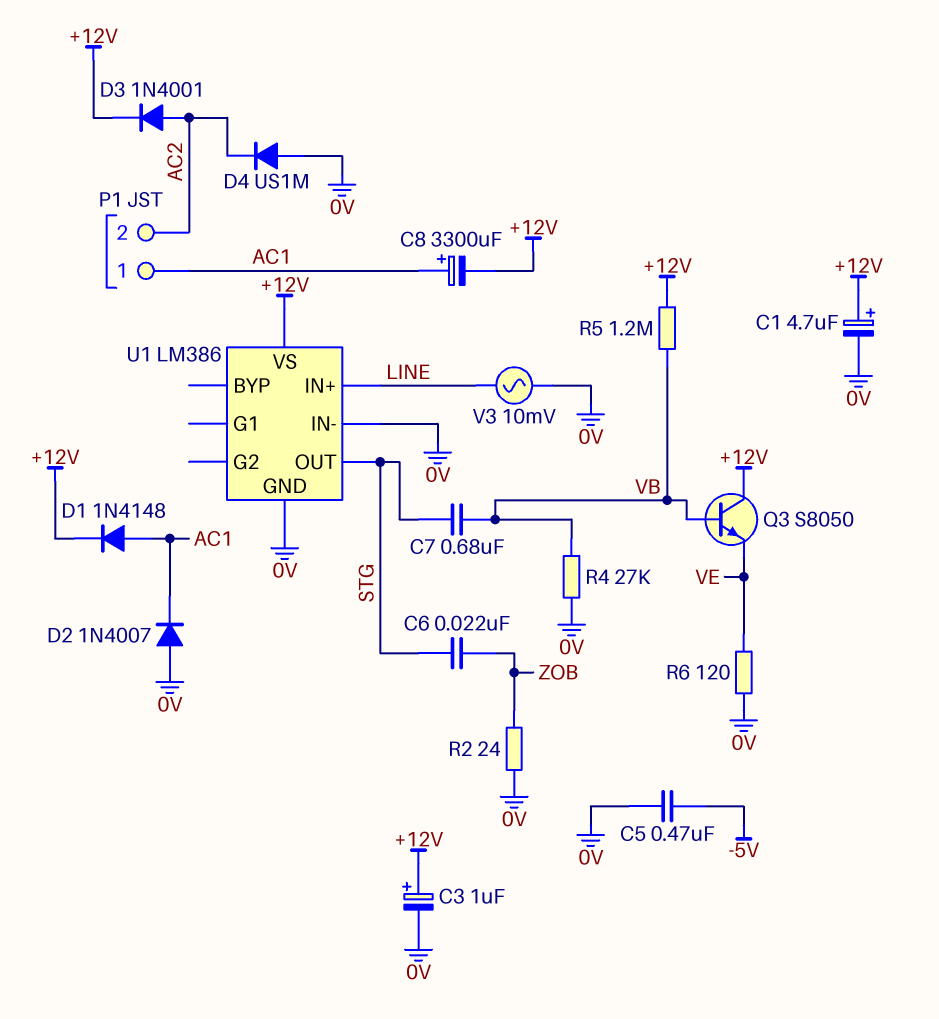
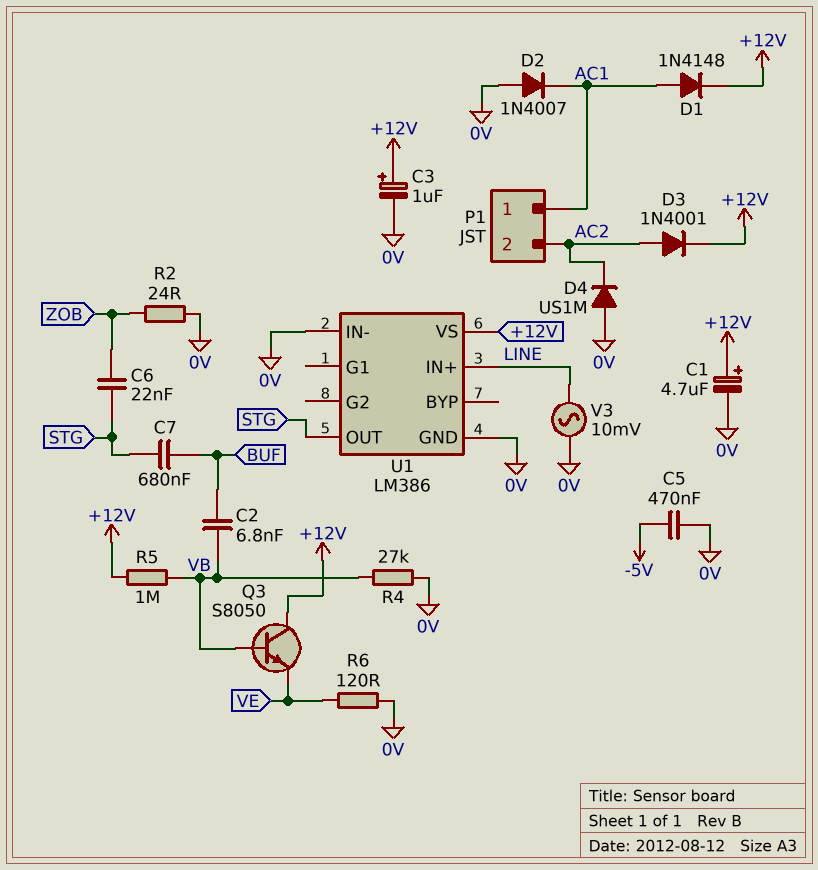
C2: none -> 6.8nF (BUF, VB)
C7: 680nF (STG, VB) -> 680nF (BUF, STG)
C8: 3300uF (plus AC1, minus +12V) -> none
R5: 1.2M (+12V, VB) -> 1M (+12V, VB)

